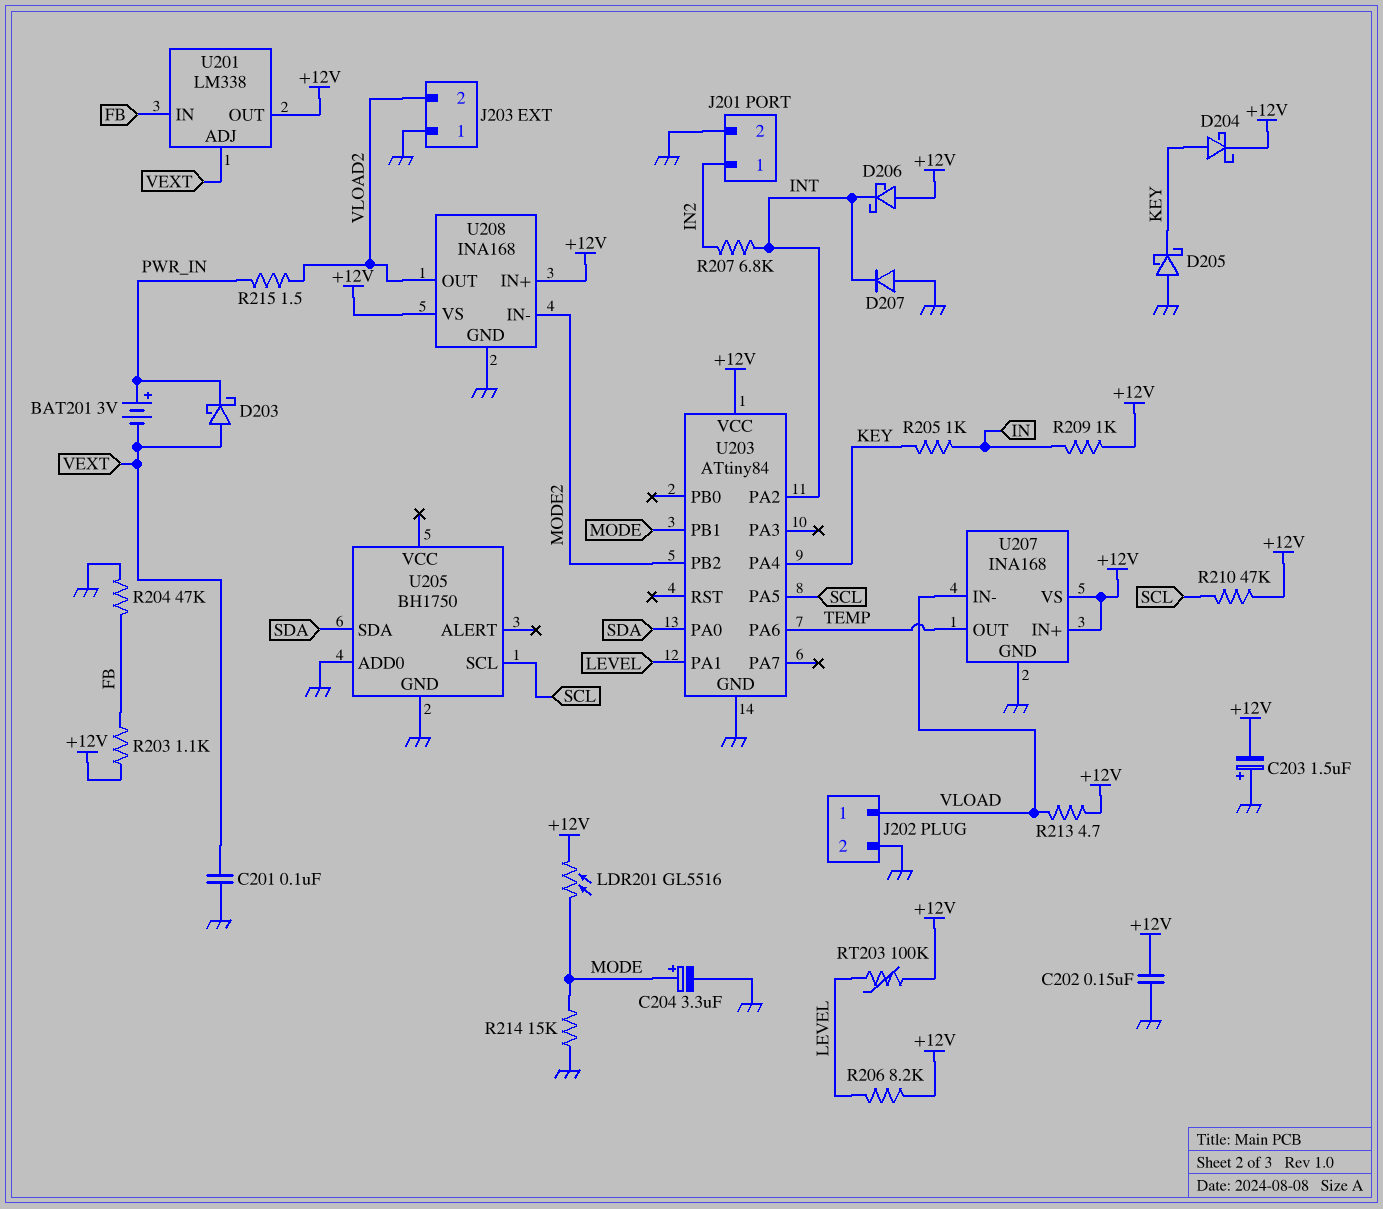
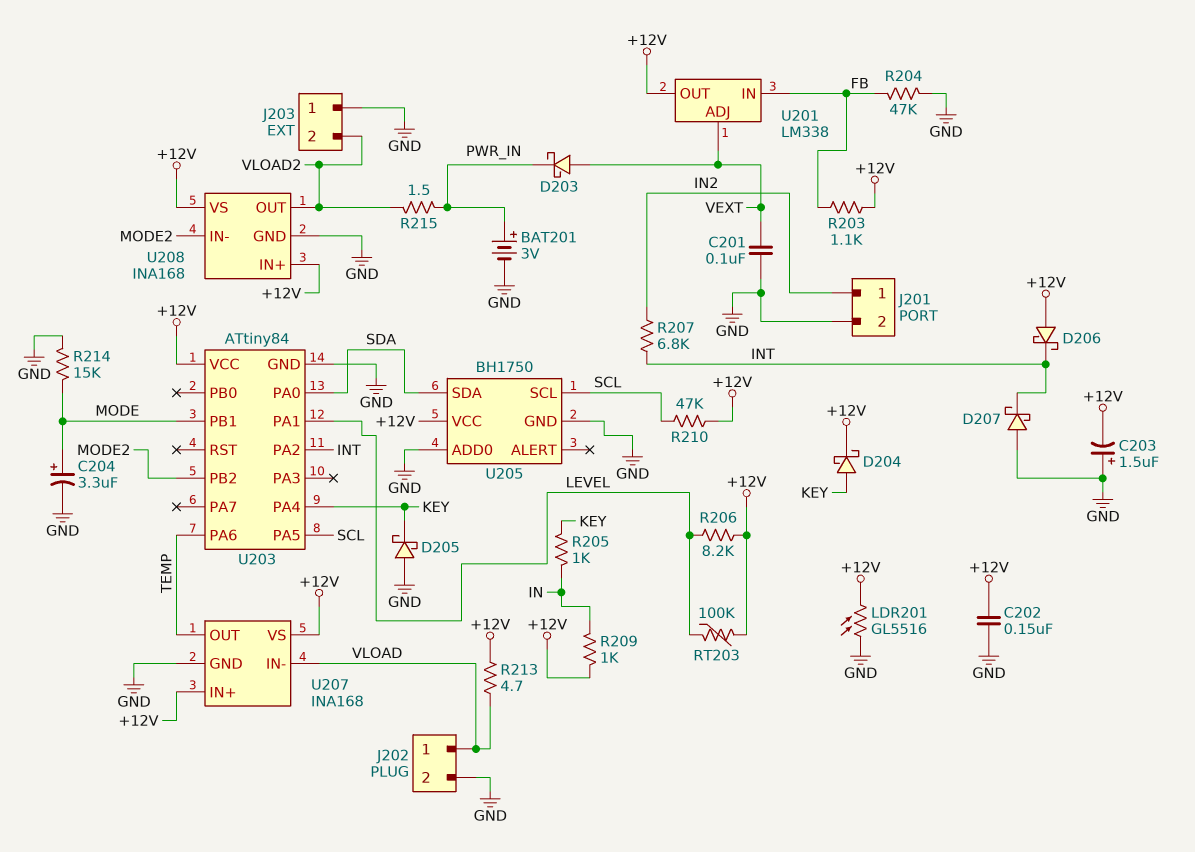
BAT201: 3V (plus PWR_IN, minus VEXT) -> 3V (plus PWR_IN, minus GND)
D207: diode (A GND, K INT) -> schottky (A GND, K INT)
LDR201: GL5516 (+12V, MODE) -> GL5516 (+12V, GND)
U205 pin VCC: none -> +12V

